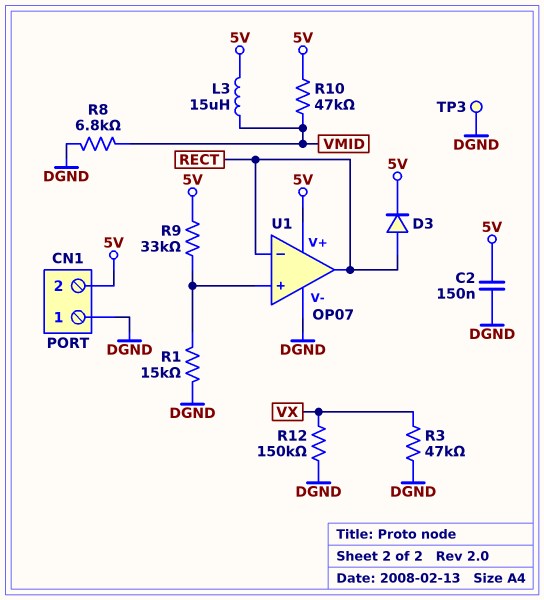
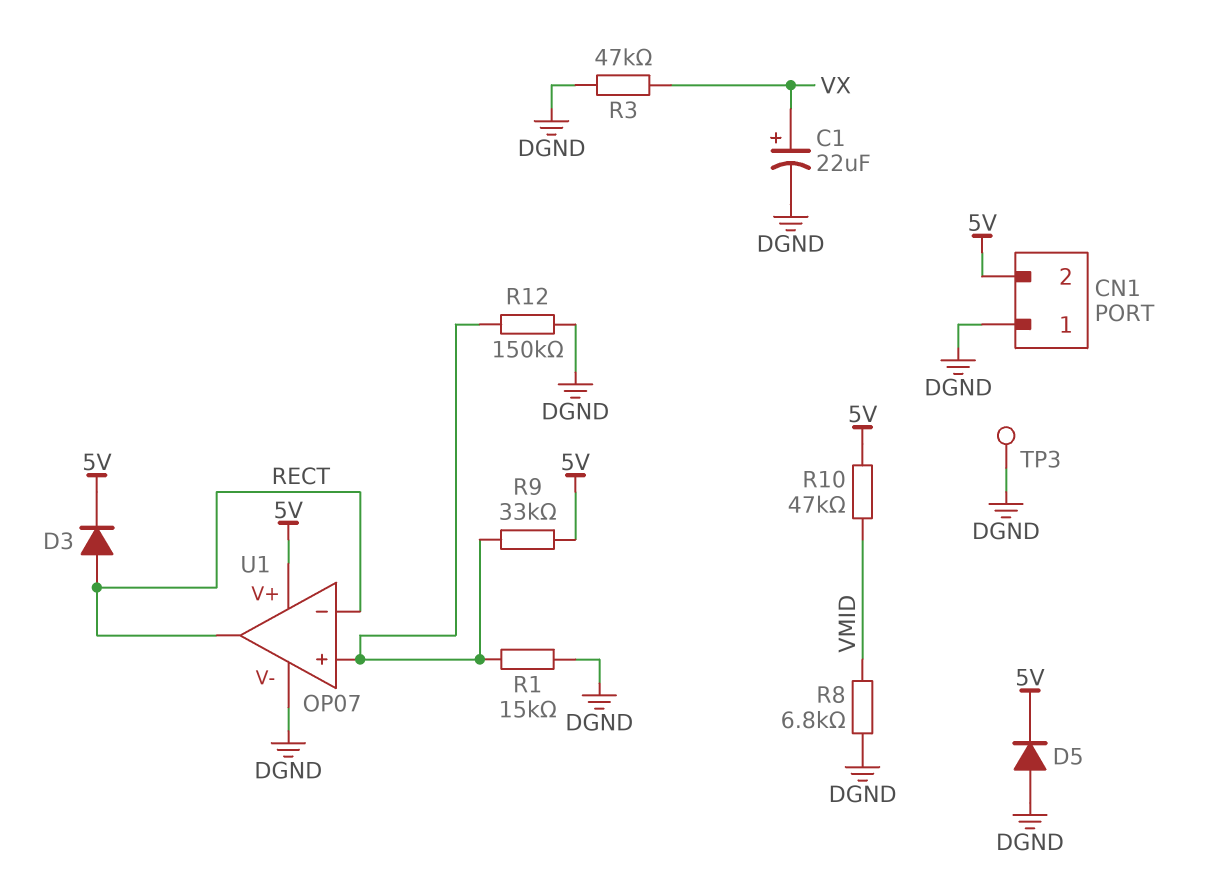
C1: none -> 22uF (plus VX, minus DGND)
C2: 150nF (5V, DGND) -> none
D5: none -> diode (A DGND, K 5V)
L3: 15uH (5V, VMID) -> none
R12: 150k (DGND, VX) -> 150k (DGND, U1/in+)

